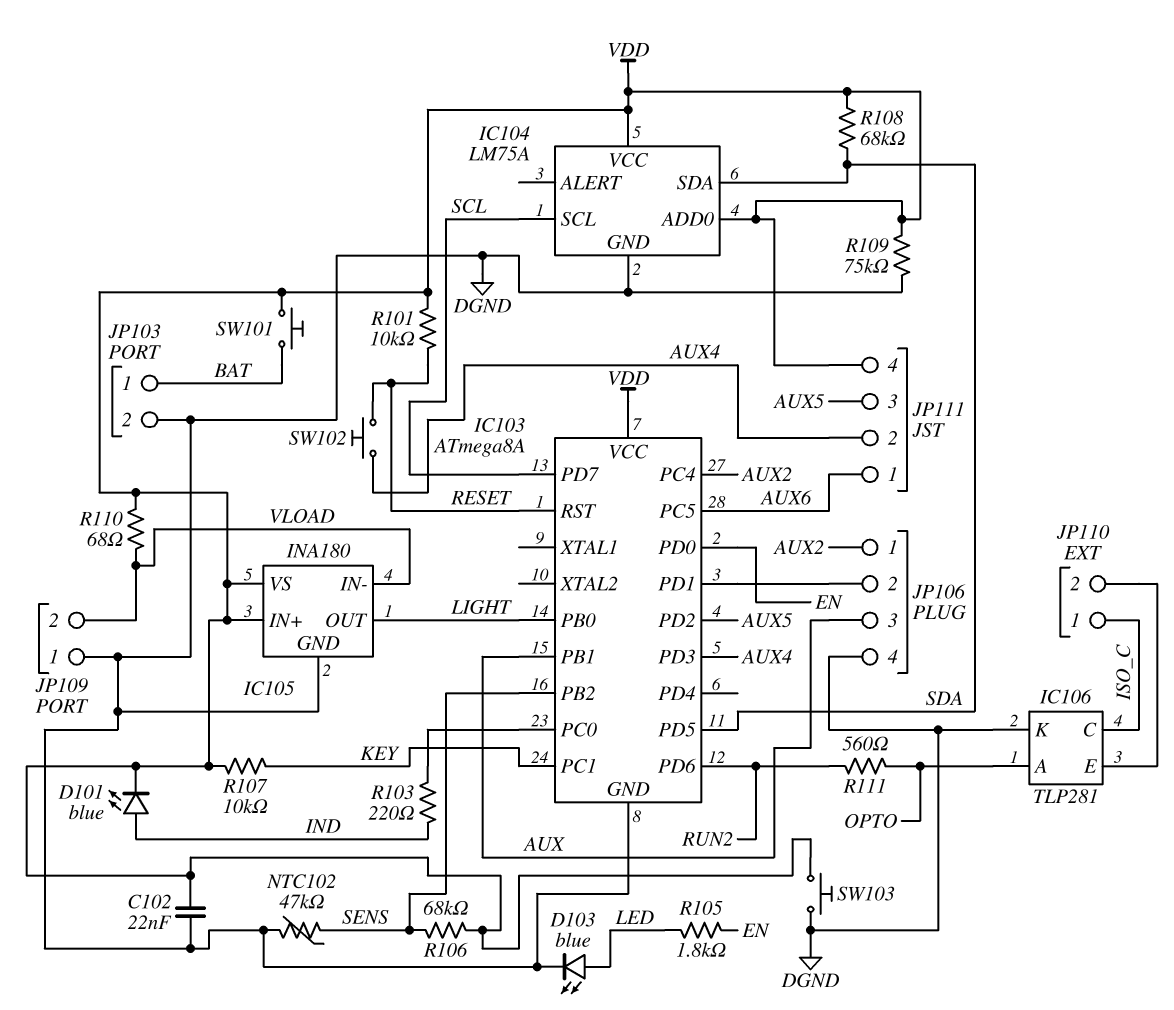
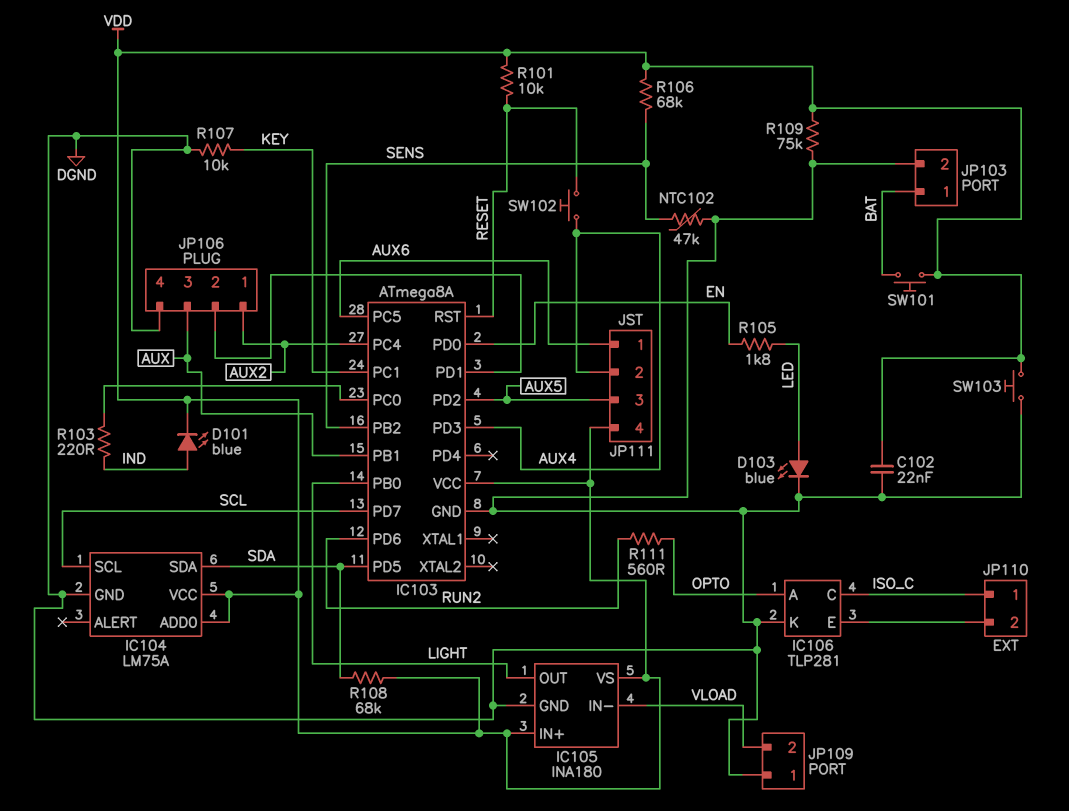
R107: 10k (KEY, VDD) -> 10k (DGND, KEY)
R110: 68 (VDD, VLOAD) -> none

